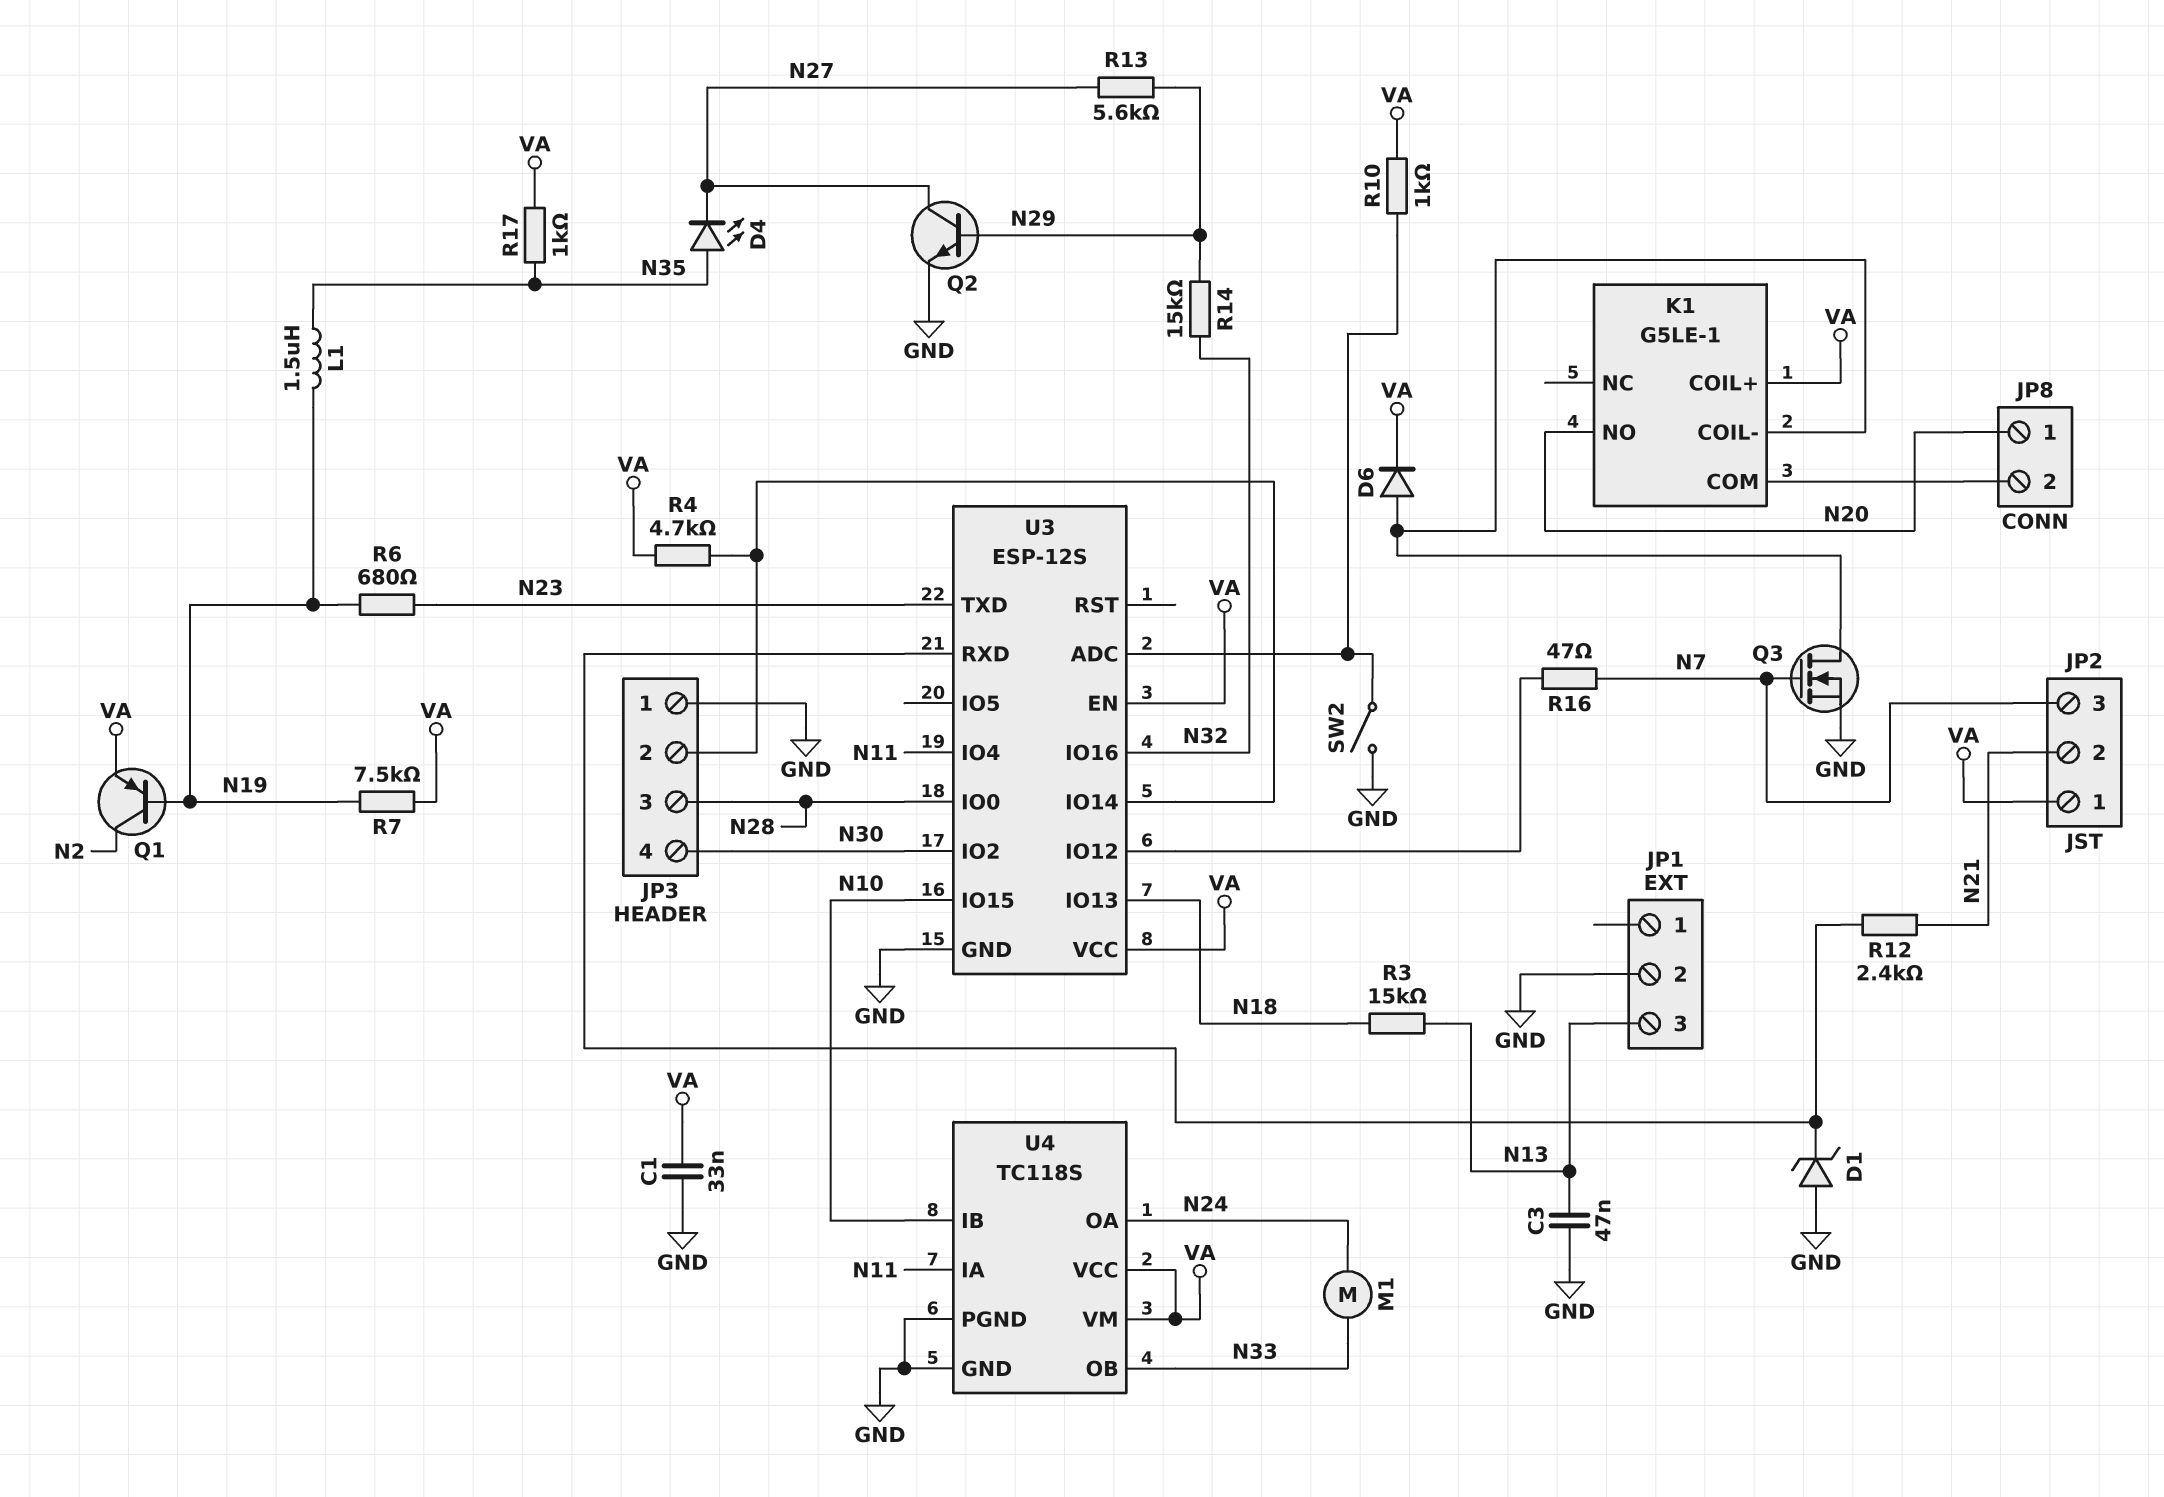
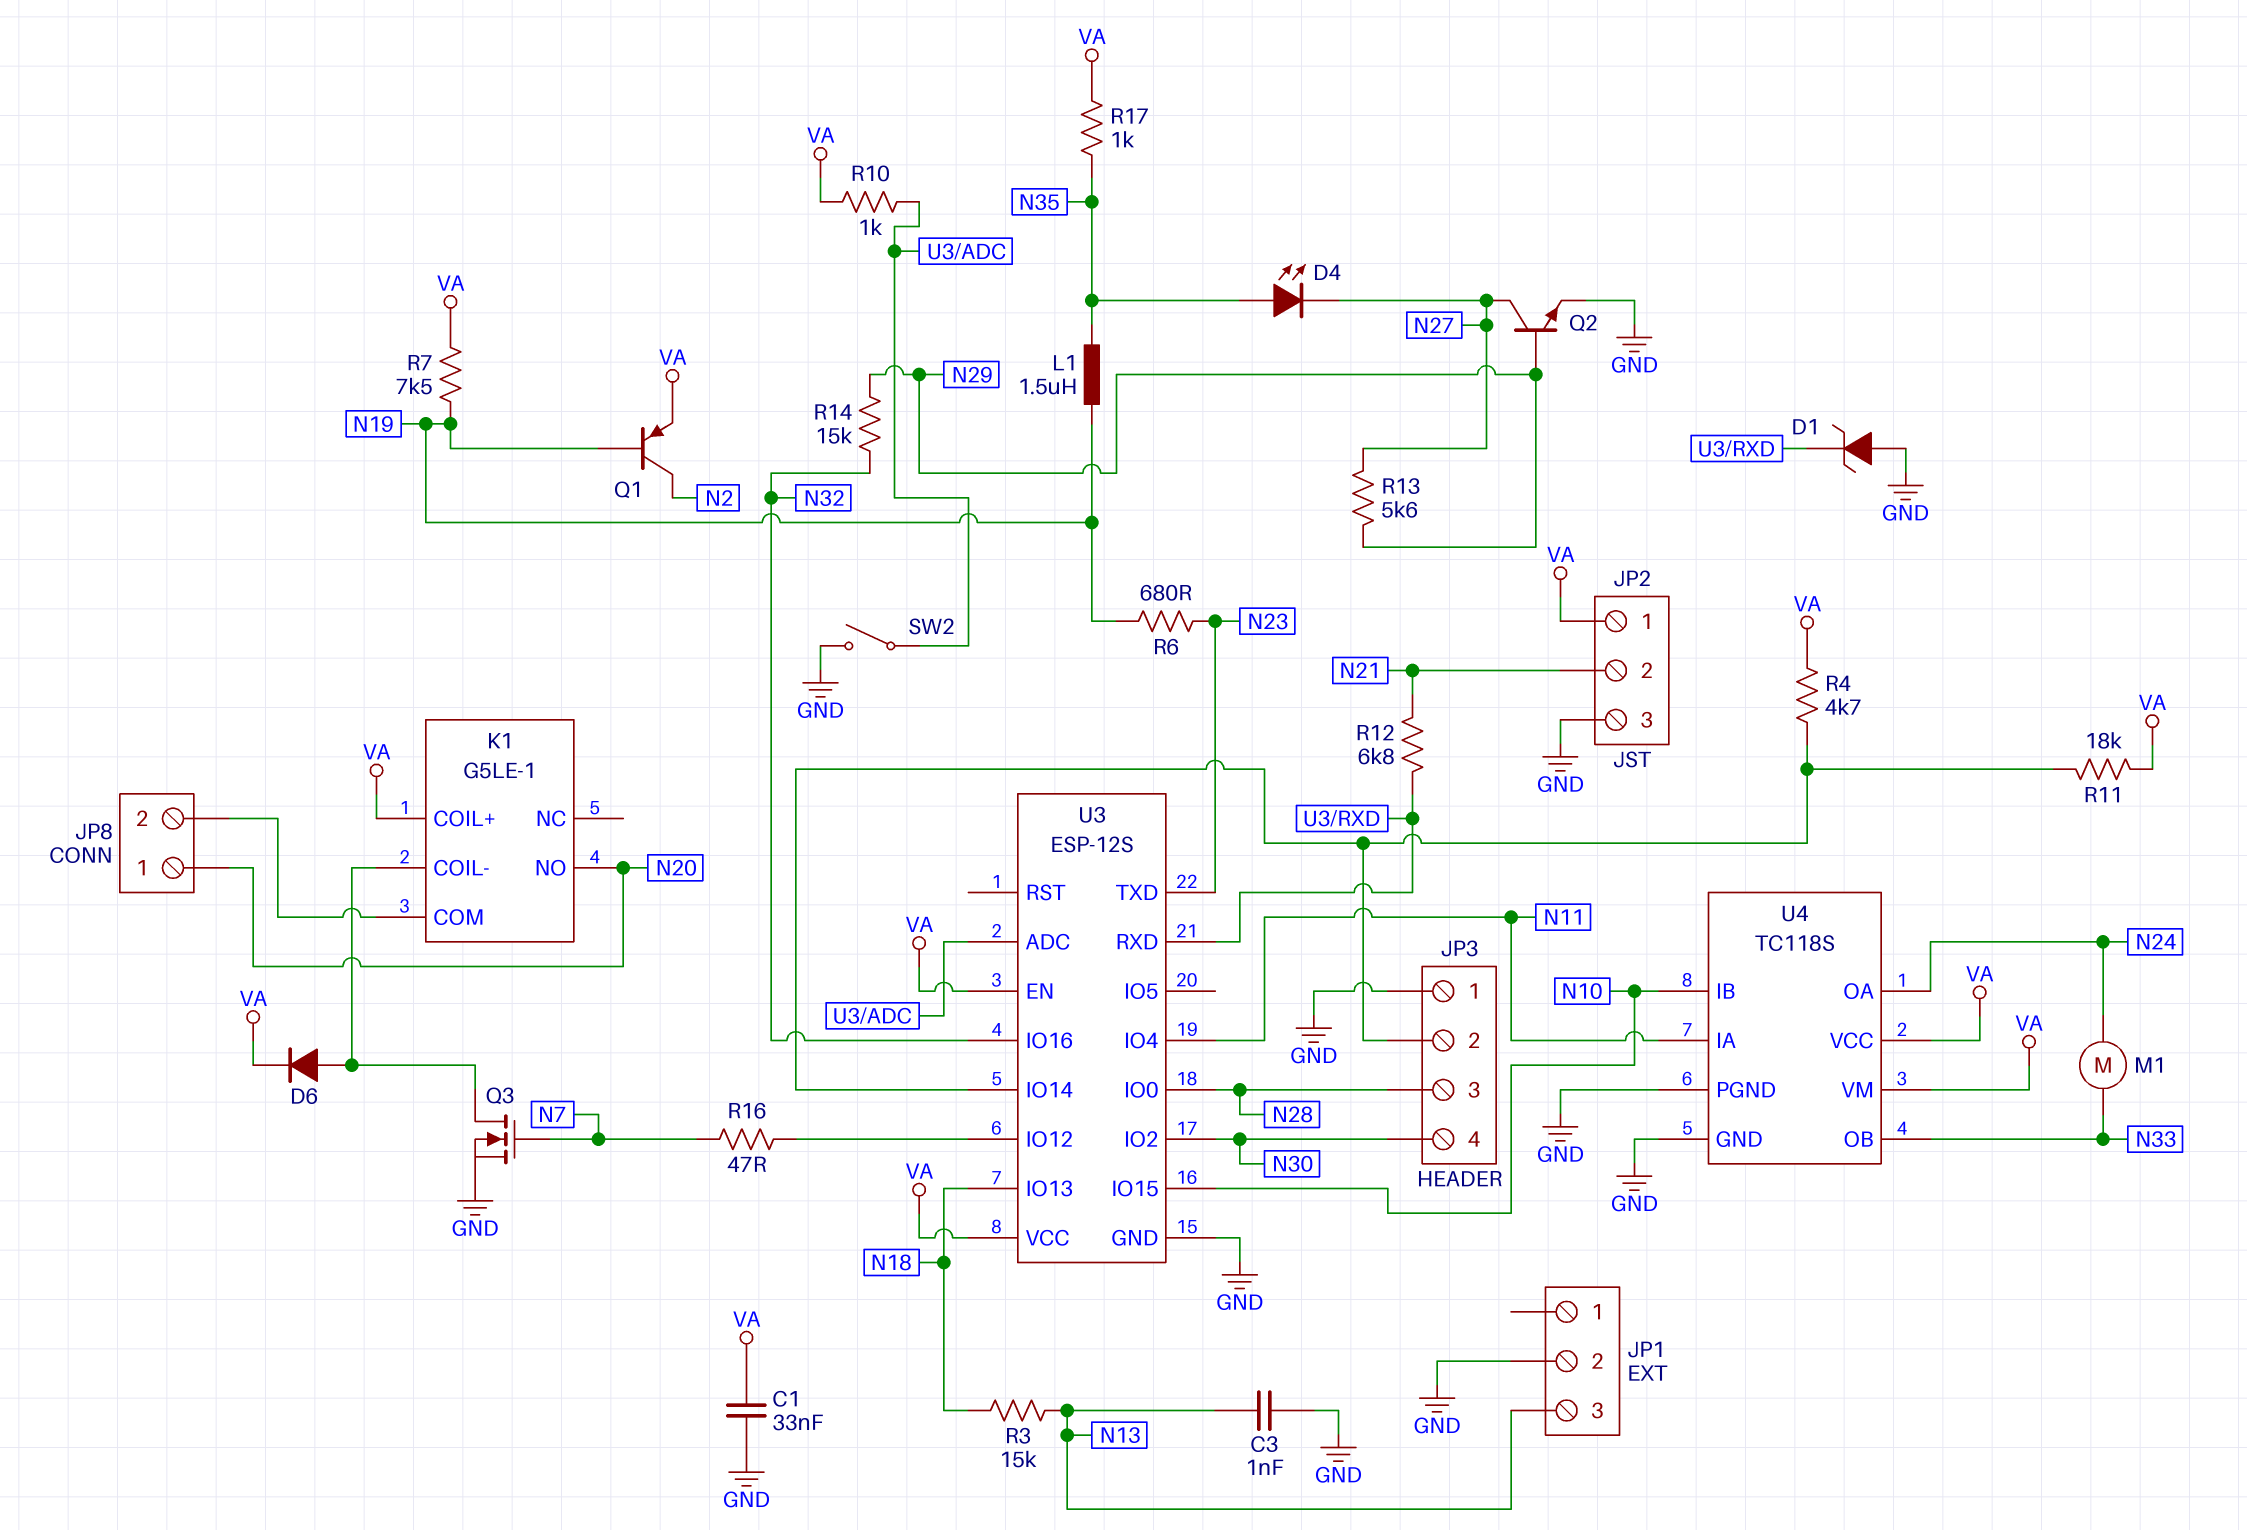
C3: 47nF (GND, N13) -> 1nF (GND, N13)
JP2 pin 3: N7 -> GND
R11: none -> 18k (JP3/2, VA)
R12: 2.4k (N21, U3/RXD) -> 6.8k (N21, U3/RXD)

